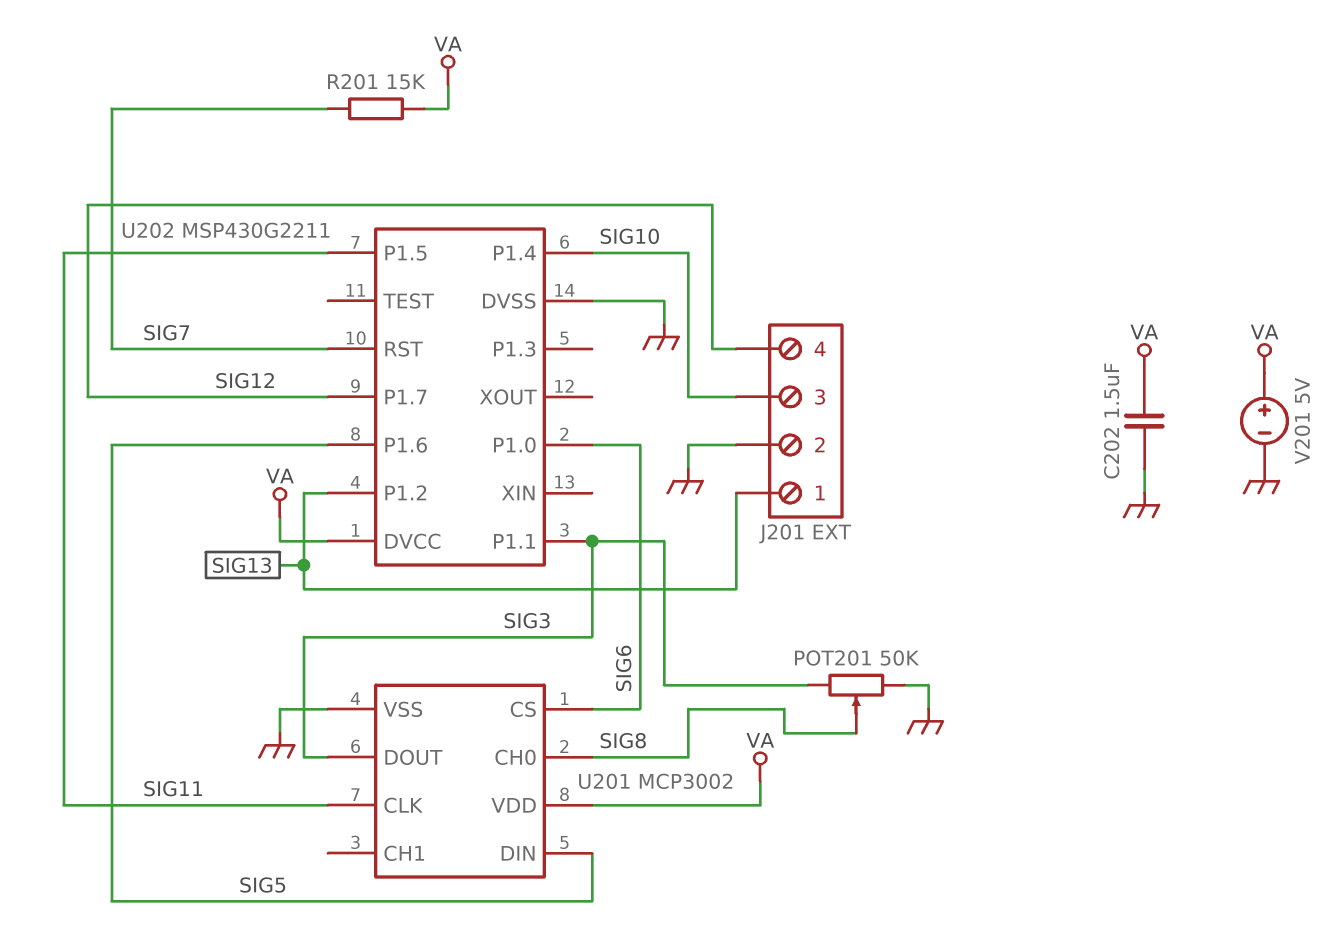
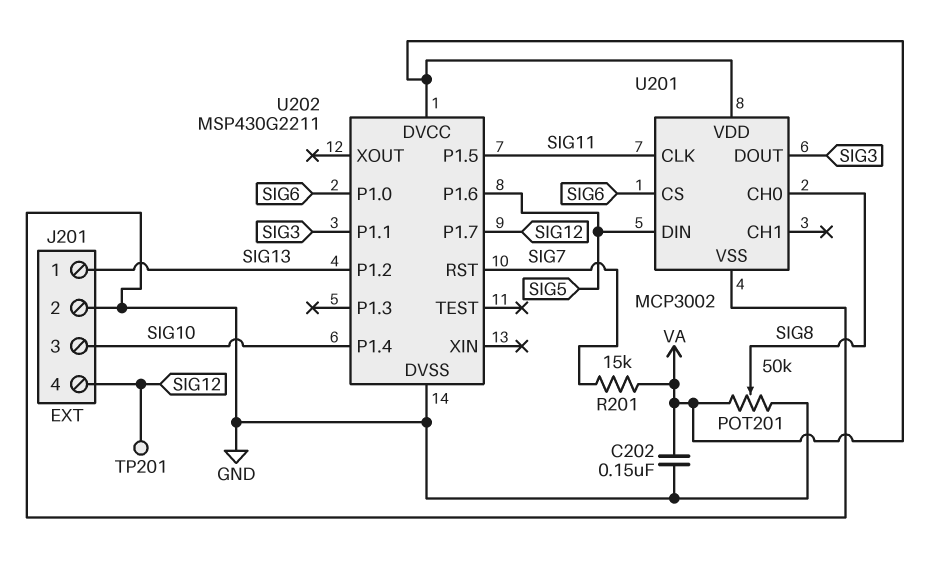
C202: 1.5uF (GND, VA) -> 150nF (GND, VA)
POT201: 50k (GND, SIG3, wiper SIG8) -> 50k (GND, VA, wiper SIG8)
TP201: none -> test point (SIG12)
V201: 5V (plus VA, minus GND) -> none

